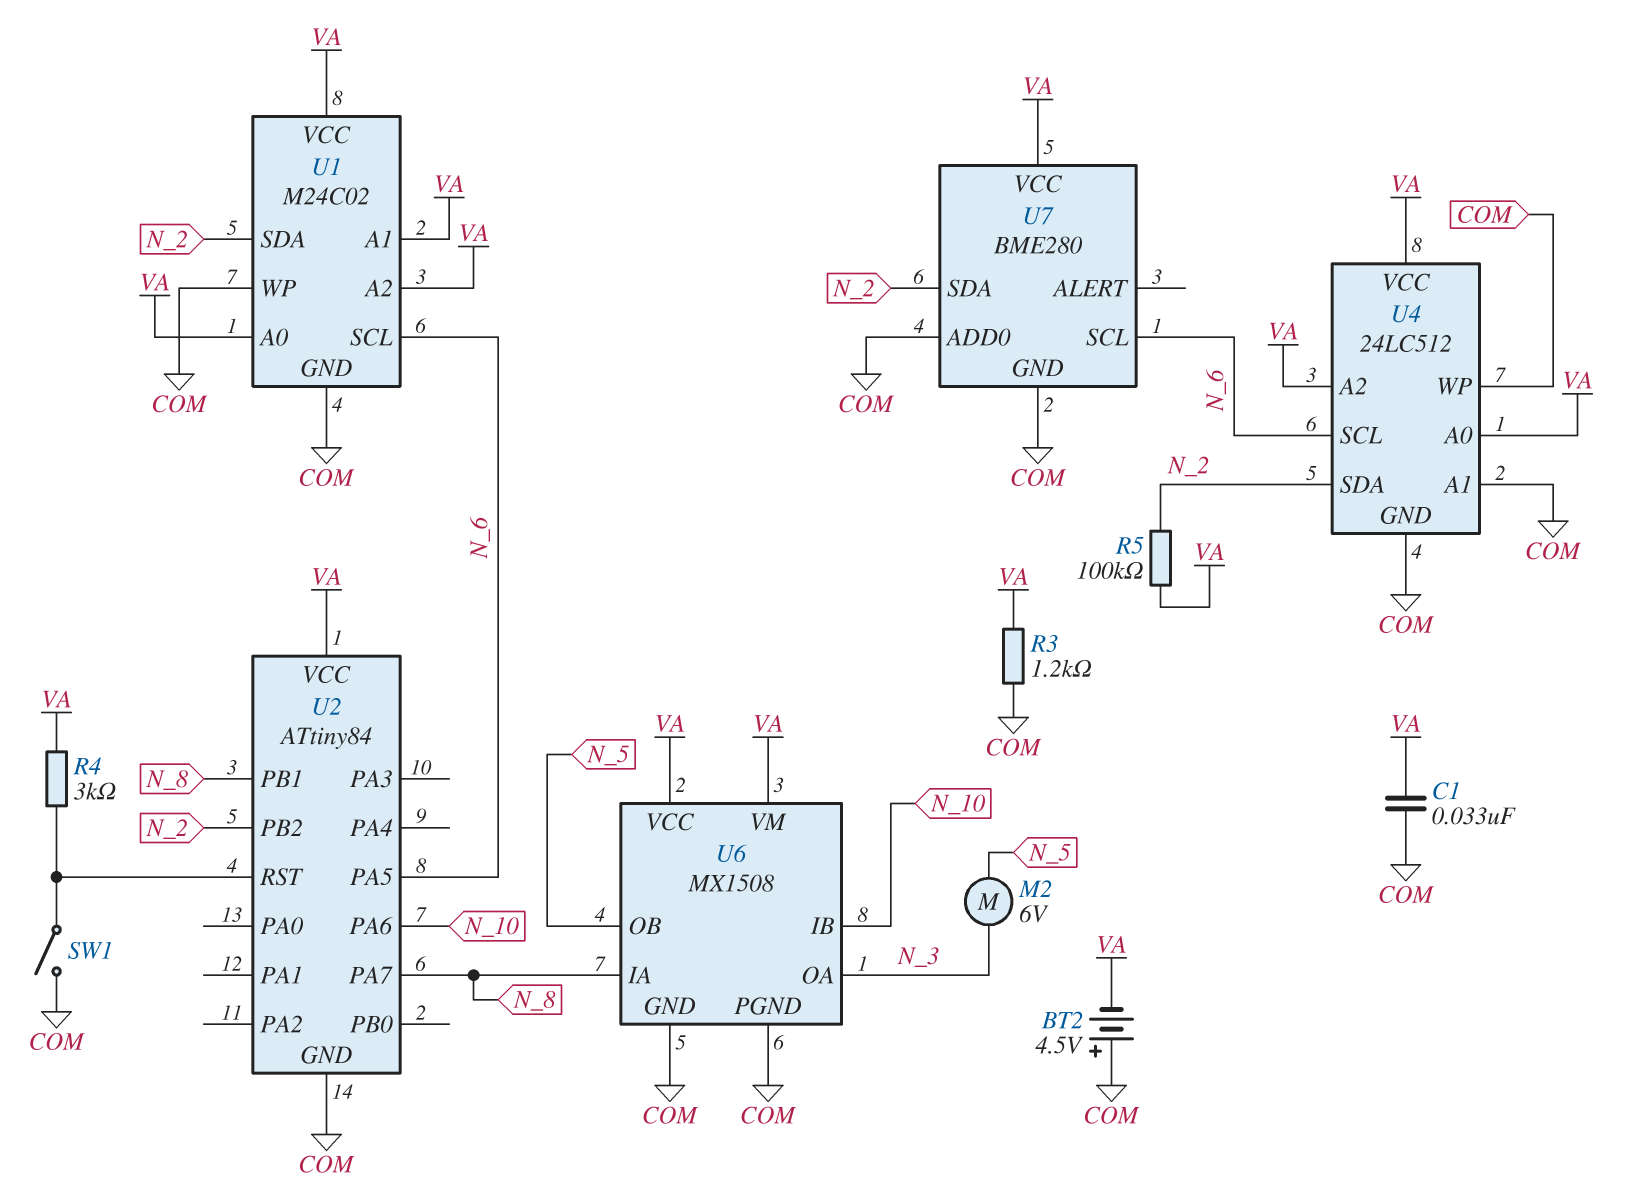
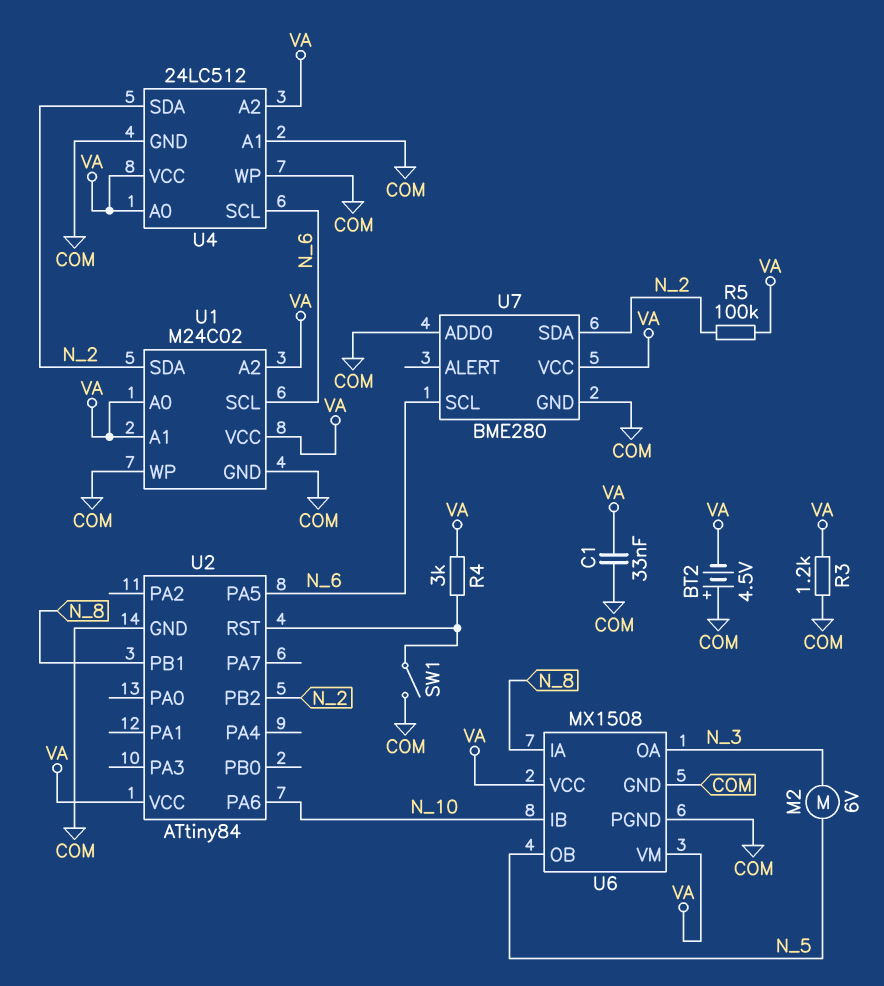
U2 pin PA7: N_8 -> none

